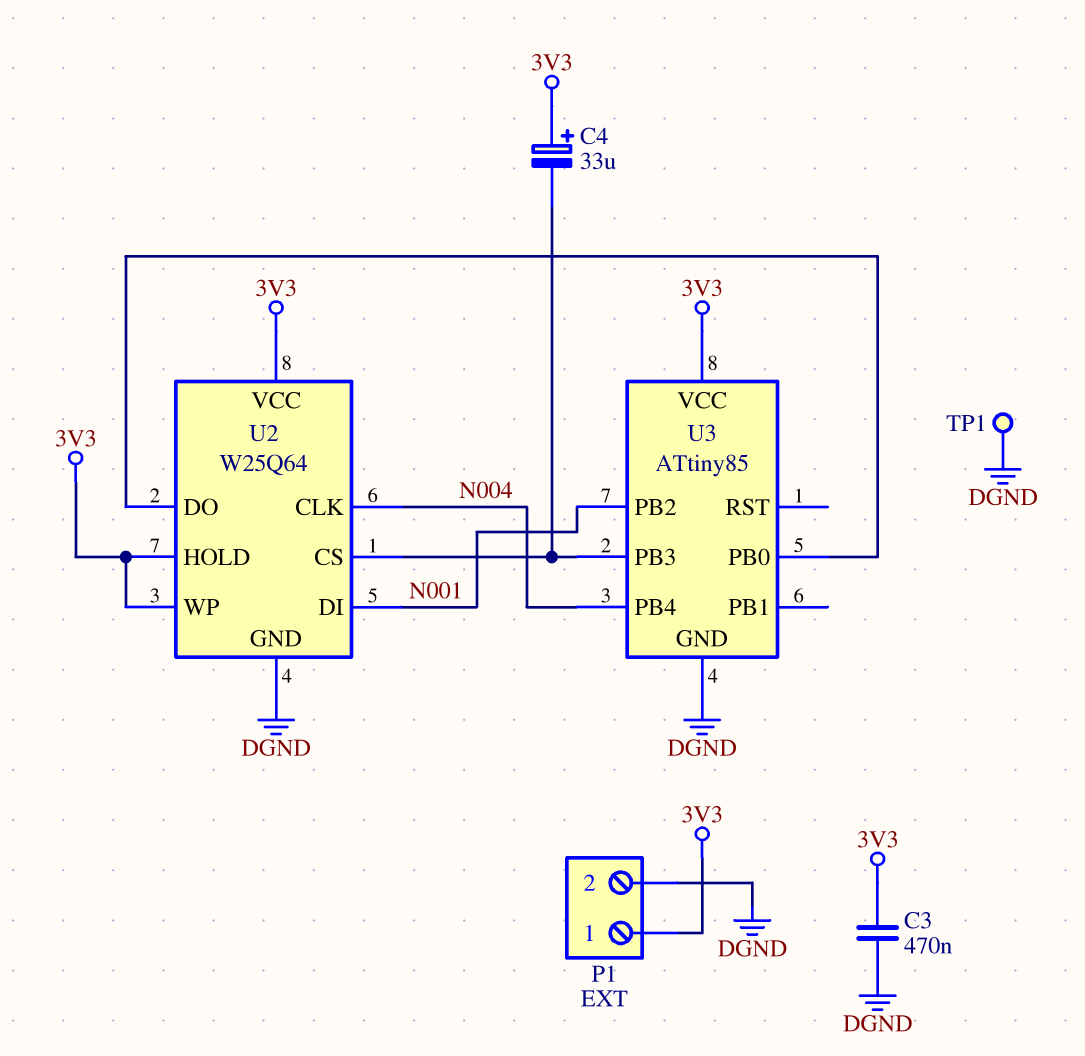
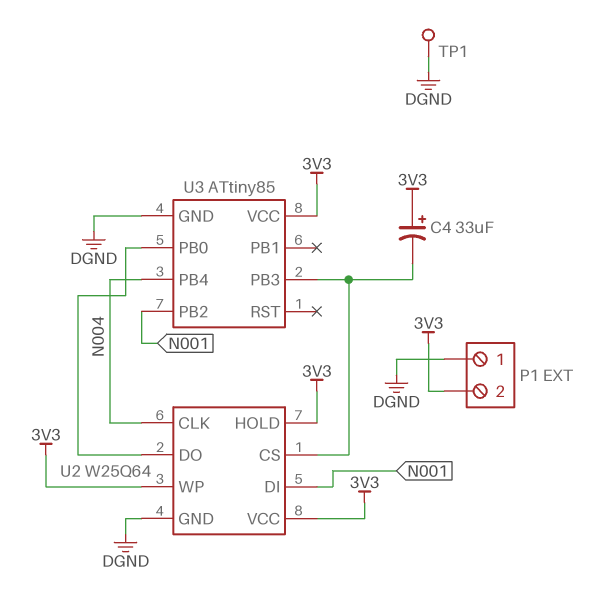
C3: 470nF (3V3, DGND) -> none
P1 pin 1: 3V3 -> DGND
P1 pin 2: DGND -> 3V3

